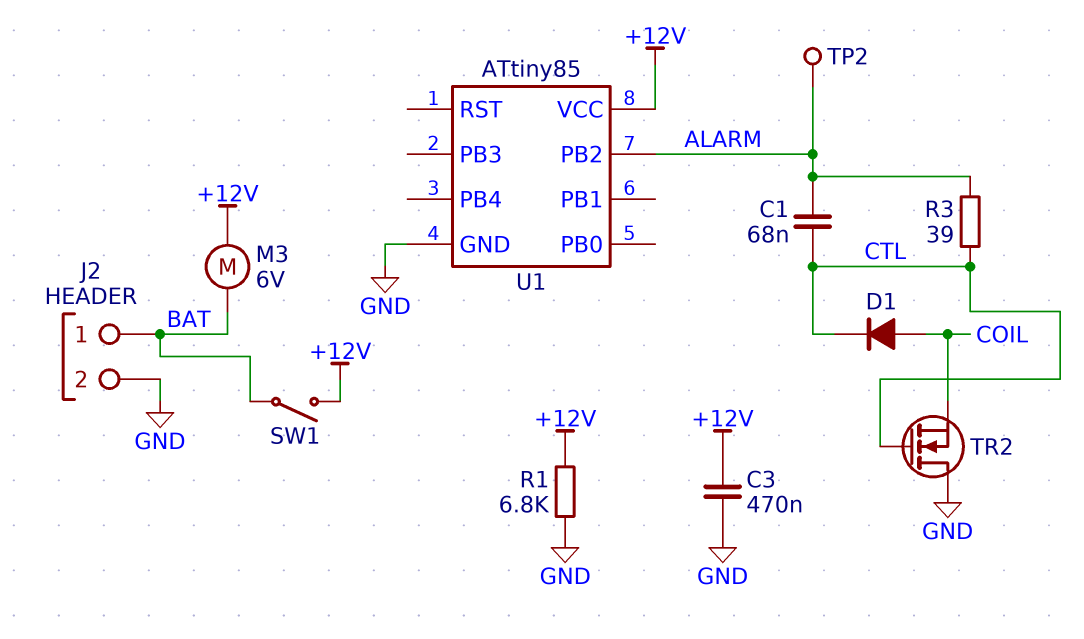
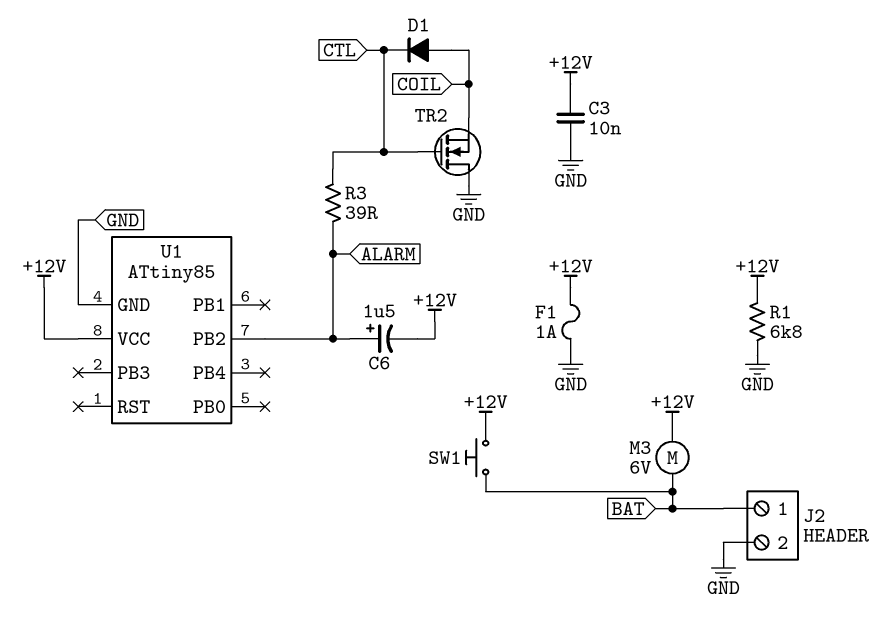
C1: 68nF (ALARM, CTL) -> none
C3: 470nF (+12V, GND) -> 10nF (+12V, GND)
C6: none -> 1.5uF (plus ALARM, minus +12V)
F1: none -> 1A (+12V, GND)
SW1: switch (+12V, BAT) -> button (+12V, BAT)
TP2: test point (ALARM) -> none

